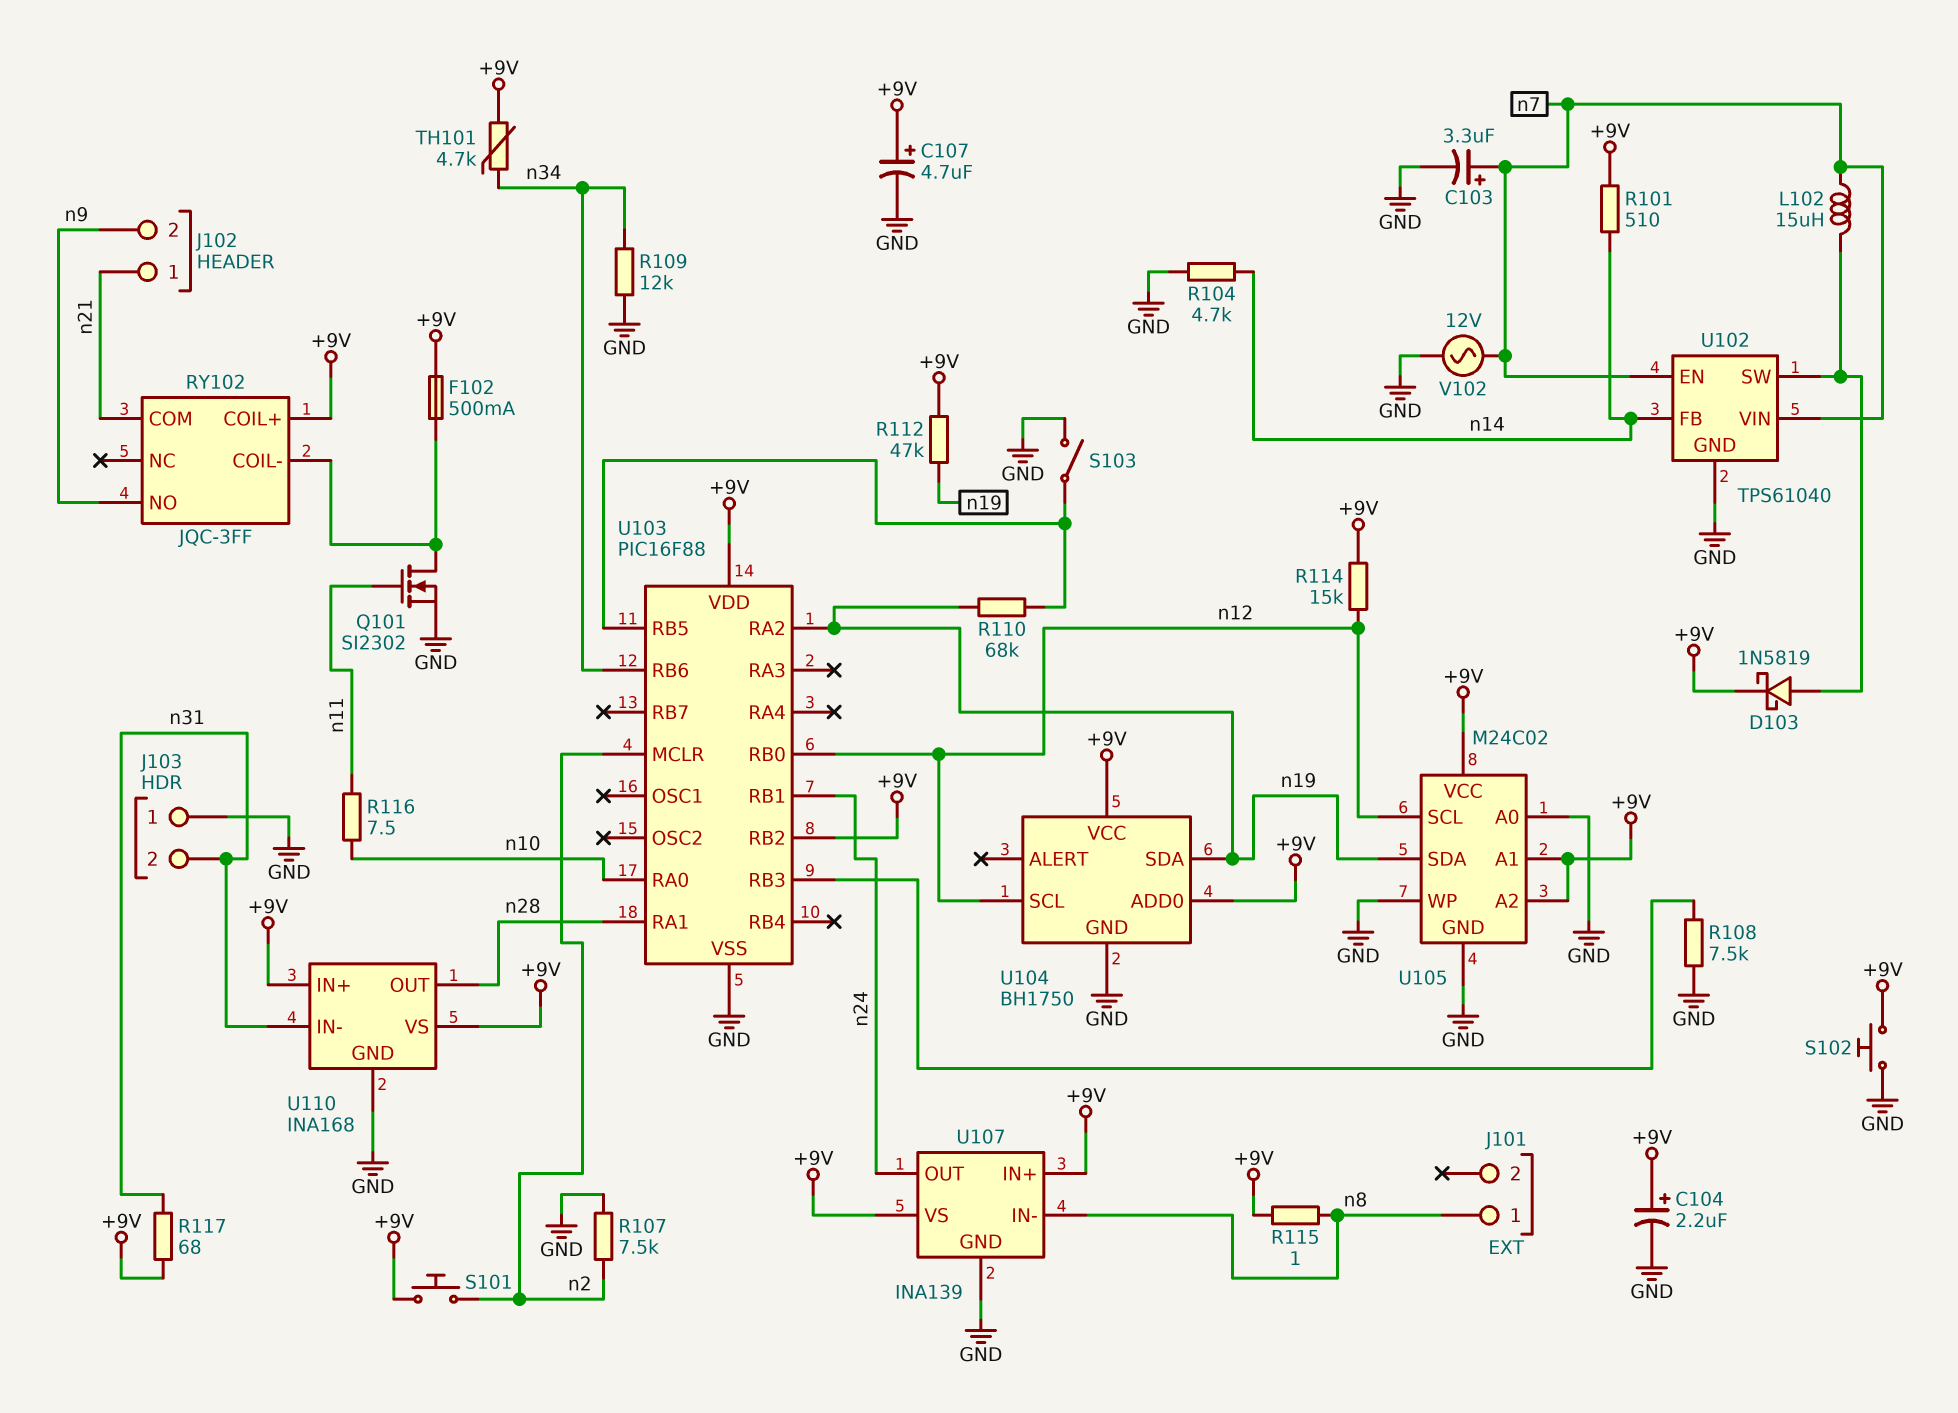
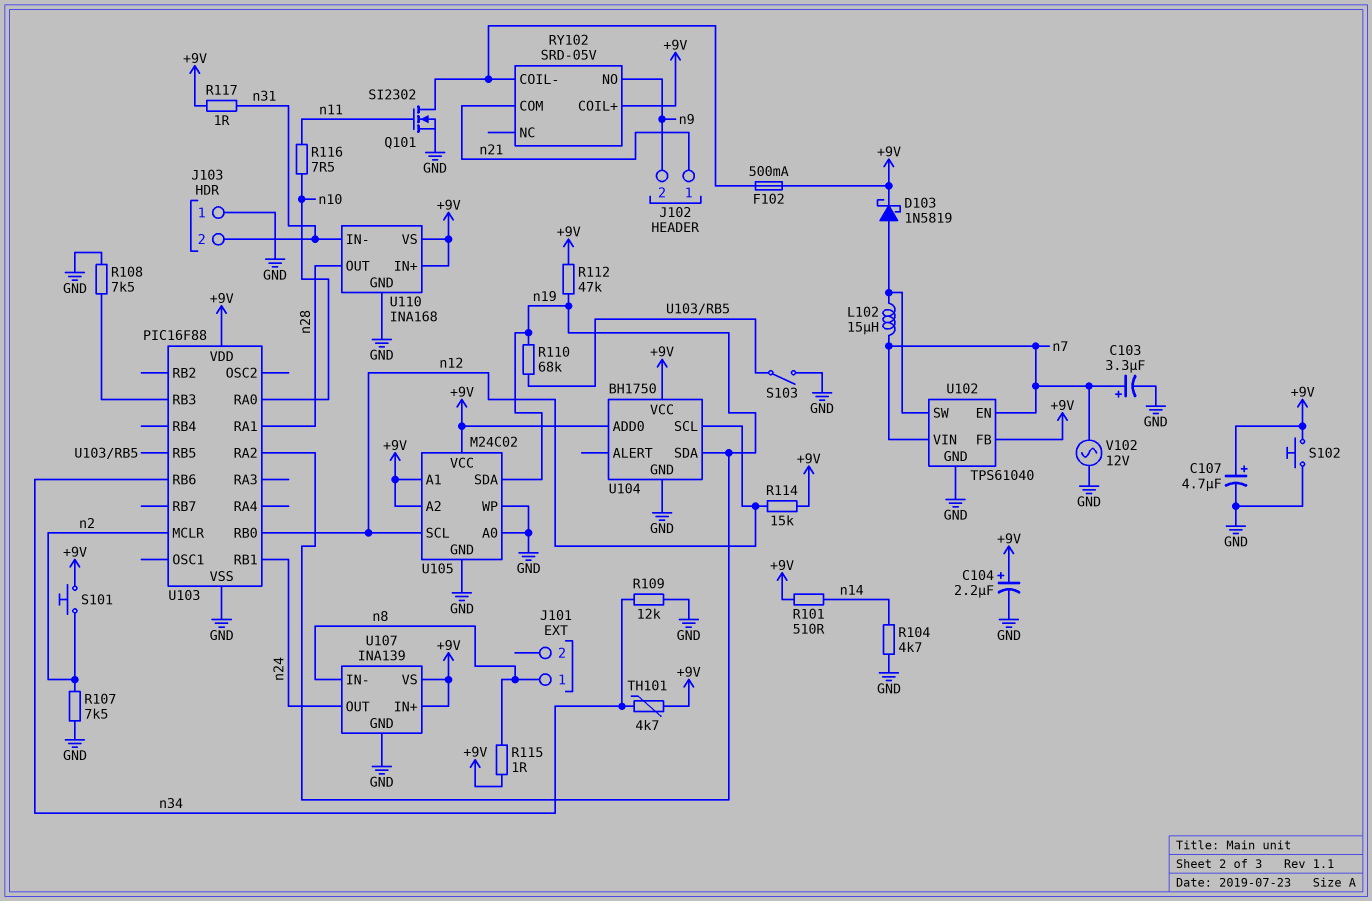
R117: 68 (+9V, n31) -> 1 (+9V, n31)
RY102: JQC-3FF -> SRD-05V
U102 pin FB: n14 -> +9V
U103 pin RB2: +9V -> none

